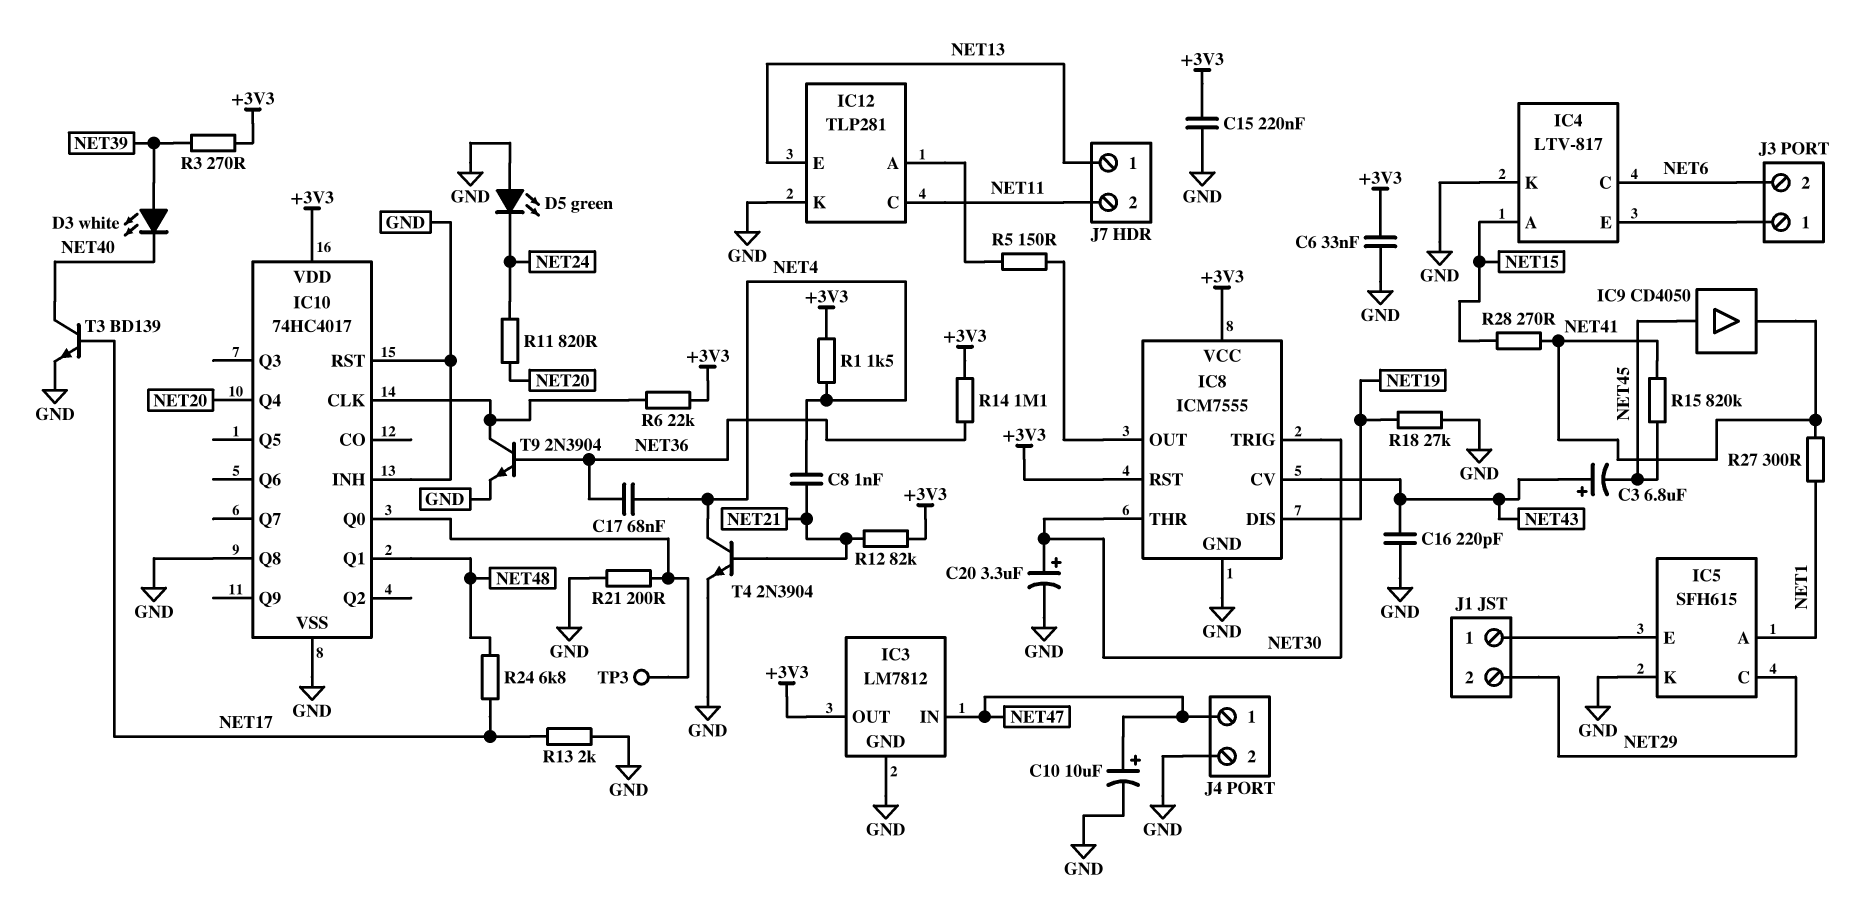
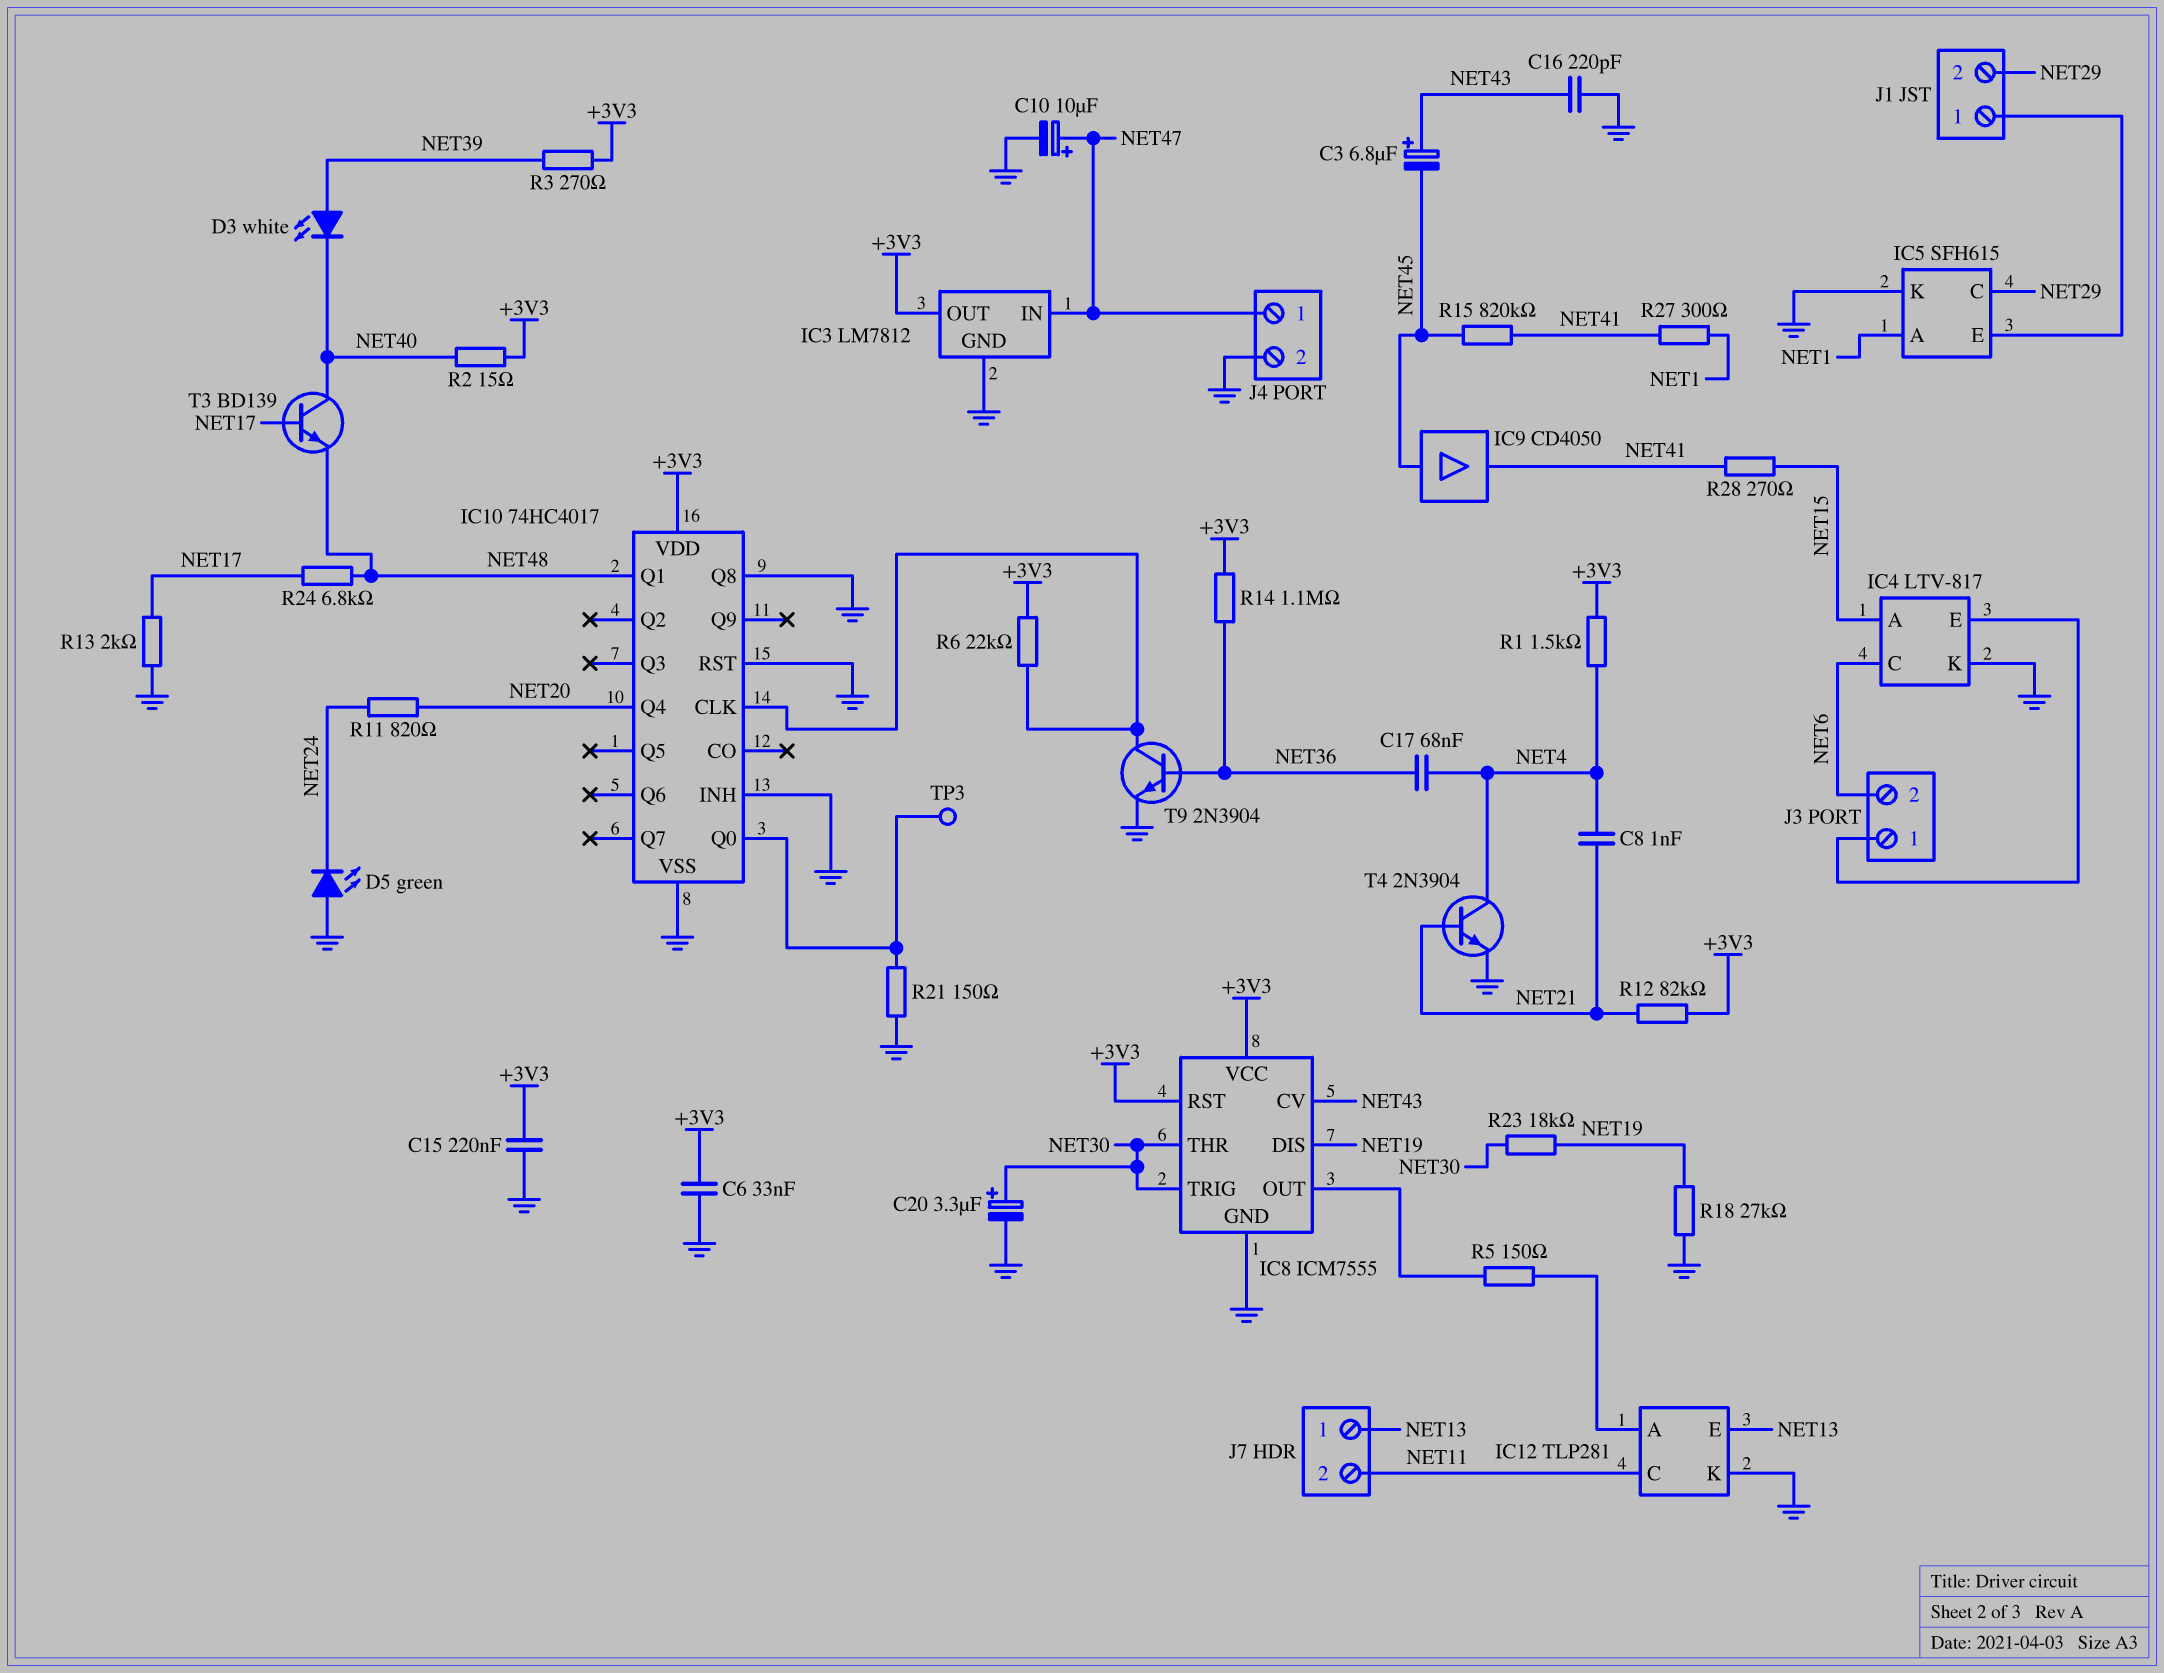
R2: none -> 15 (+3V3, NET40)
R21: 200 (GND, IC10/Q0) -> 150 (GND, IC10/Q0)
R23: none -> 18k (NET19, NET30)
T3: NPN BD139 (B NET17, C NET40, E GND) -> NPN BD139 (B NET17, C NET40, E NET48)

